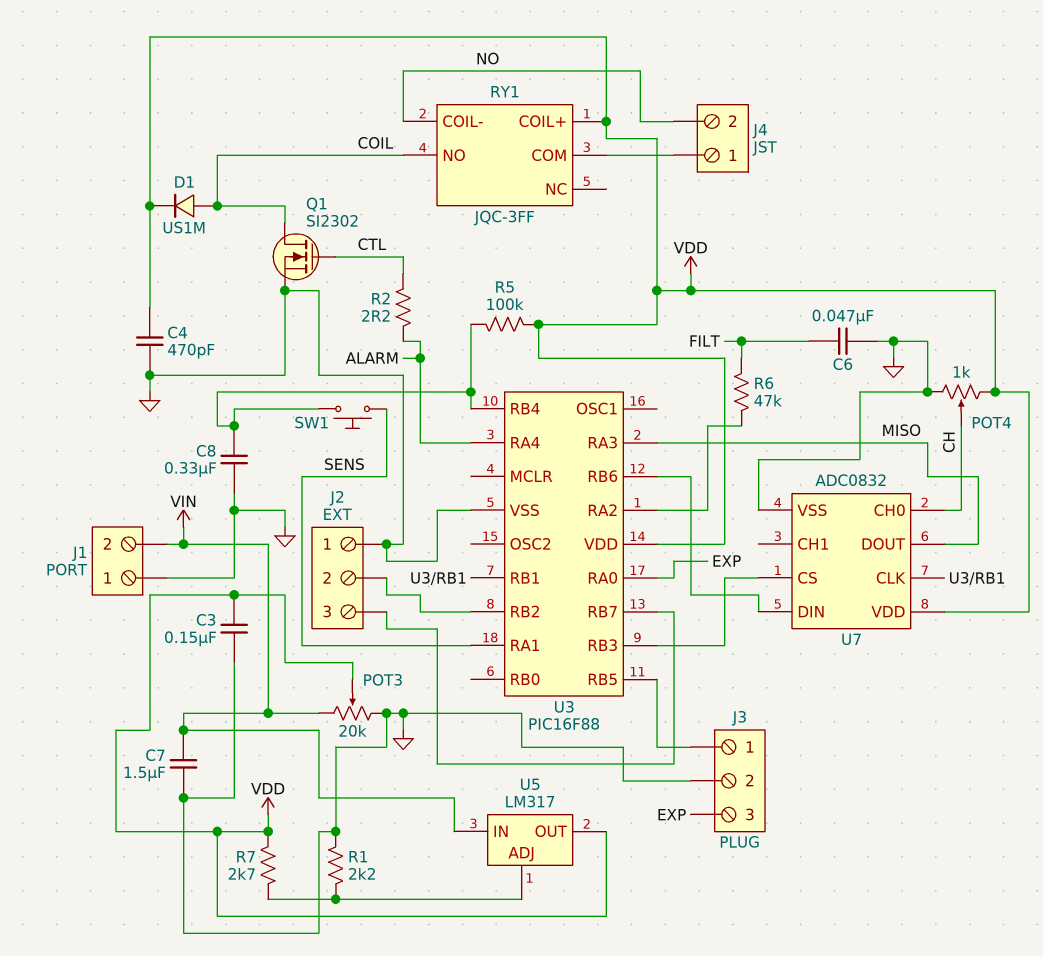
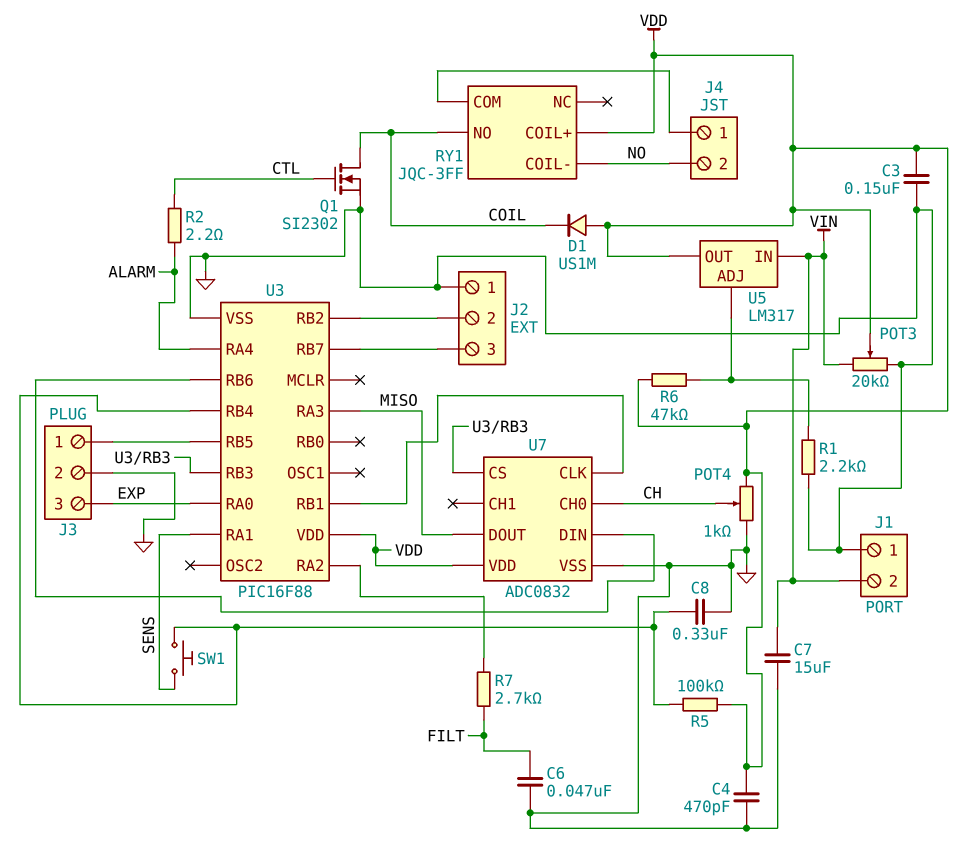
C7: 1.5uF (GND, VIN) -> 15uF (GND, VIN)
D1: diode US1M (A COIL, K VDD) -> diode US1M (A VDD, K COIL)
R6: 47k (FILT, U3/RA2) -> 47k (U5/ADJ, VDD)
R7: 2.7k (U5/ADJ, VDD) -> 2.7k (FILT, U3/RA2)

